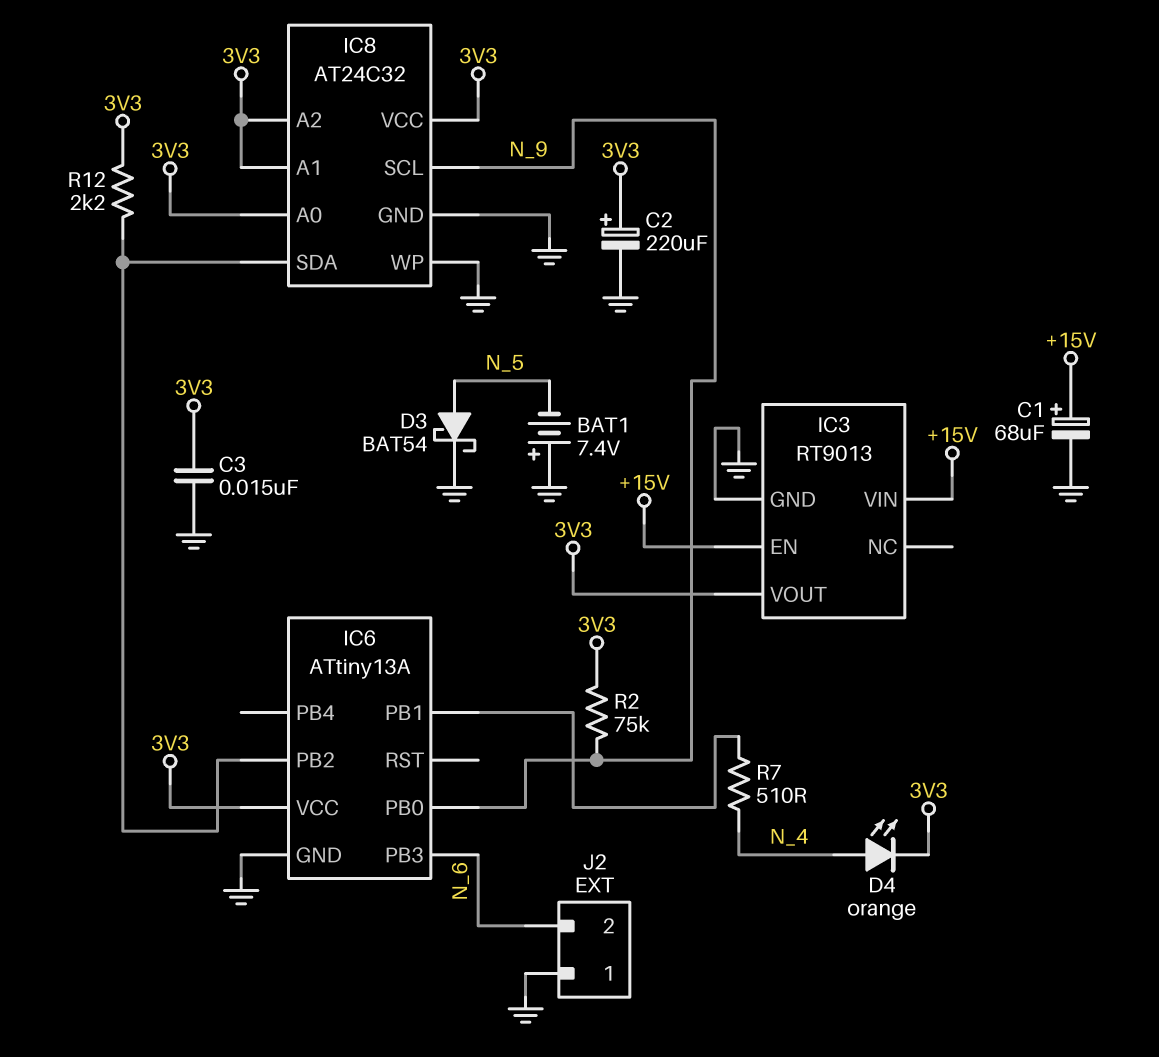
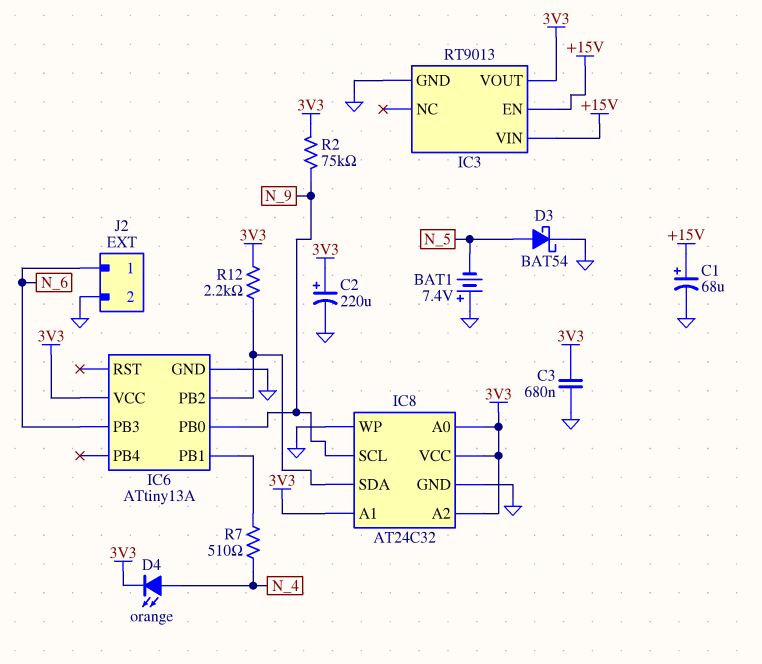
C3: 15nF (3V3, GND) -> 680nF (3V3, GND)
J2 pin 1: GND -> N_6
J2 pin 2: N_6 -> GND

